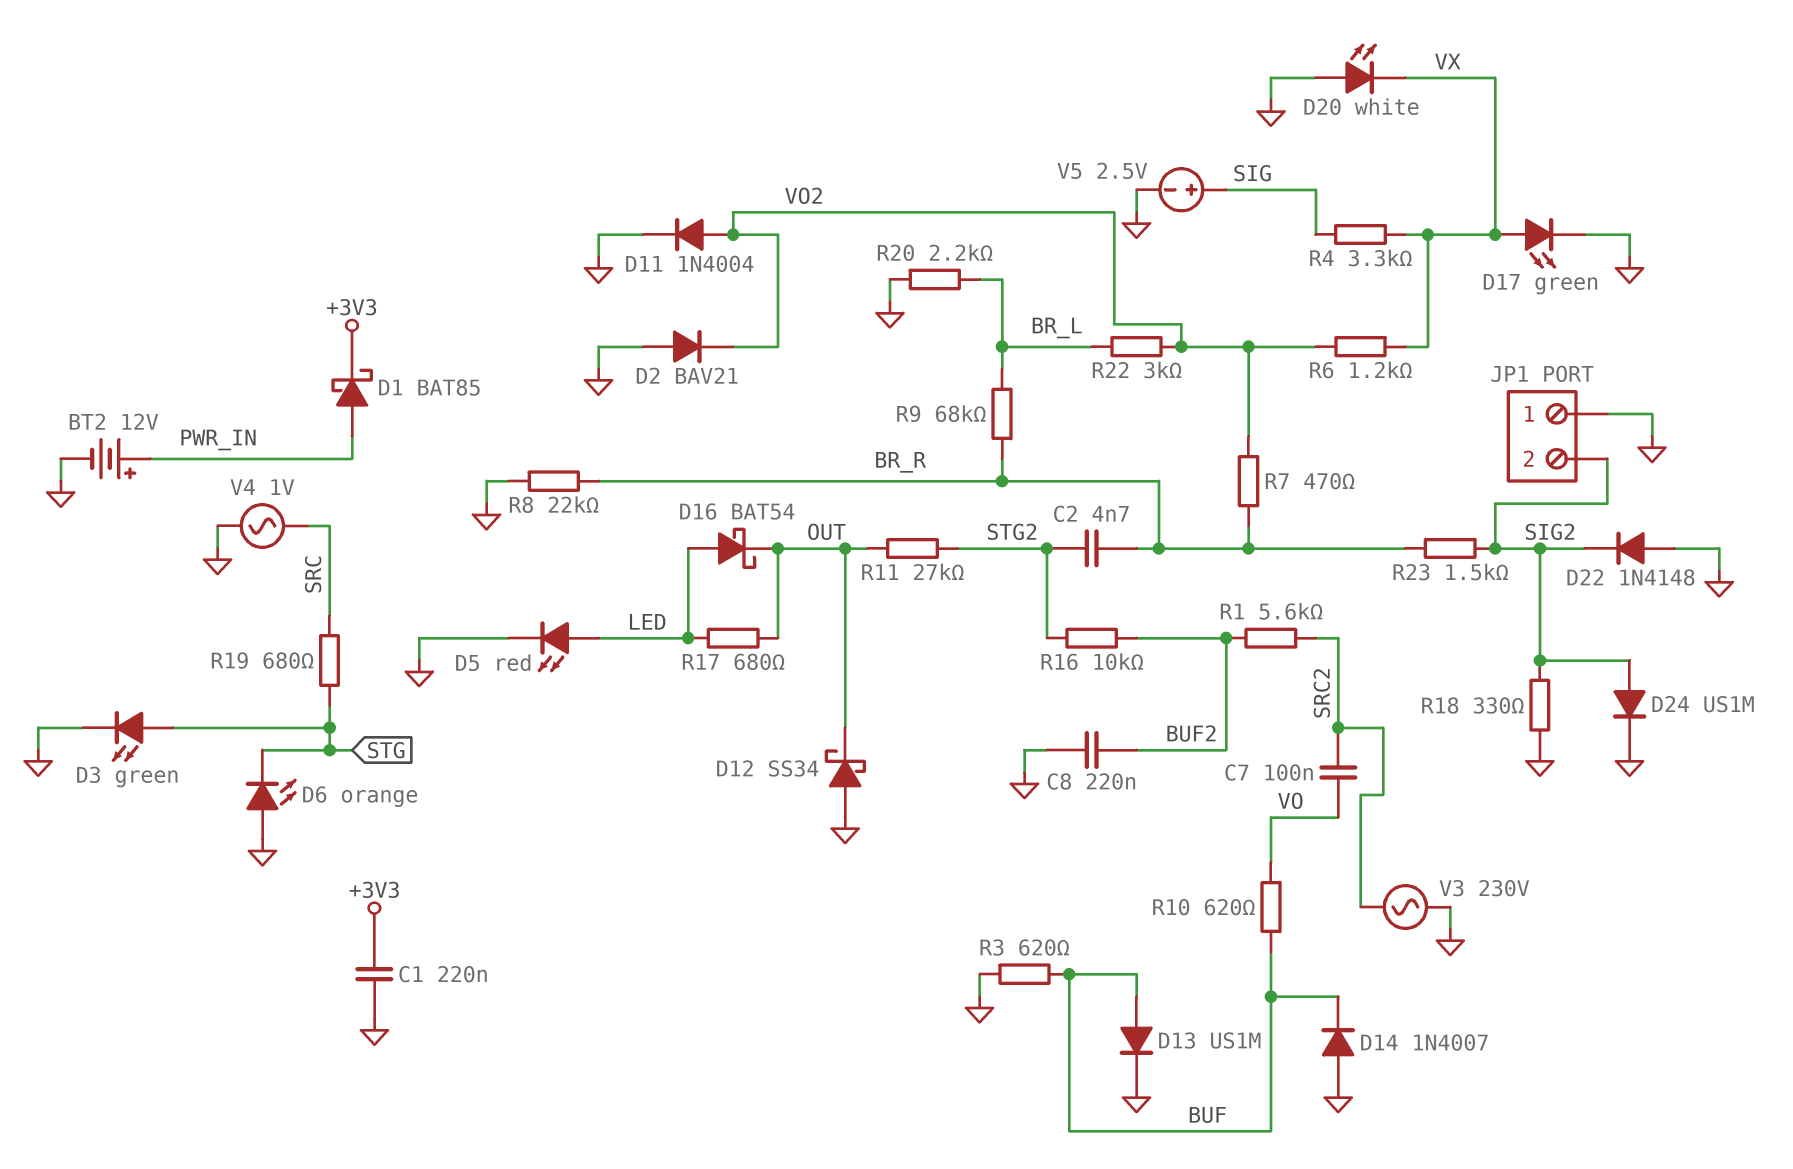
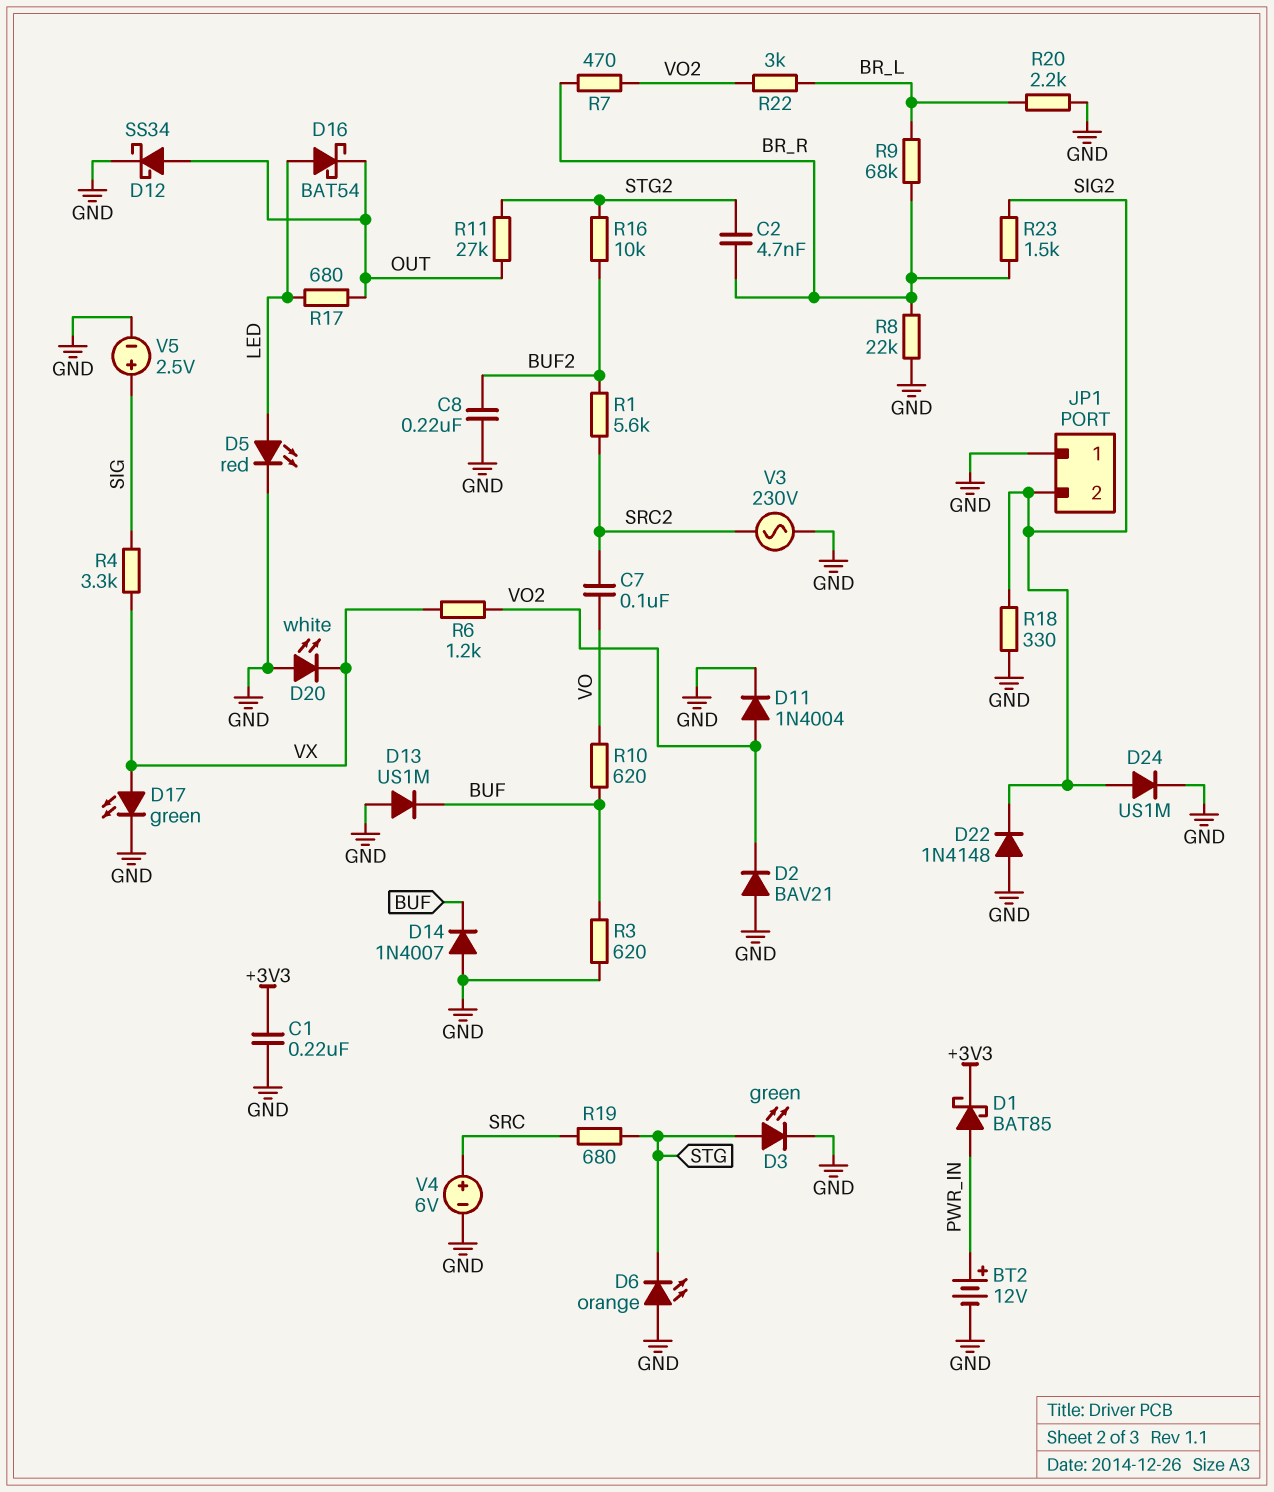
D12: schottky SS34 (A GND, K OUT) -> schottky SS34 (A OUT, K GND)
D13: diode US1M (A BUF, K GND) -> diode US1M (A GND, K BUF)
V4: AC 1V (GND, SRC) -> 6V (plus SRC, minus GND)

